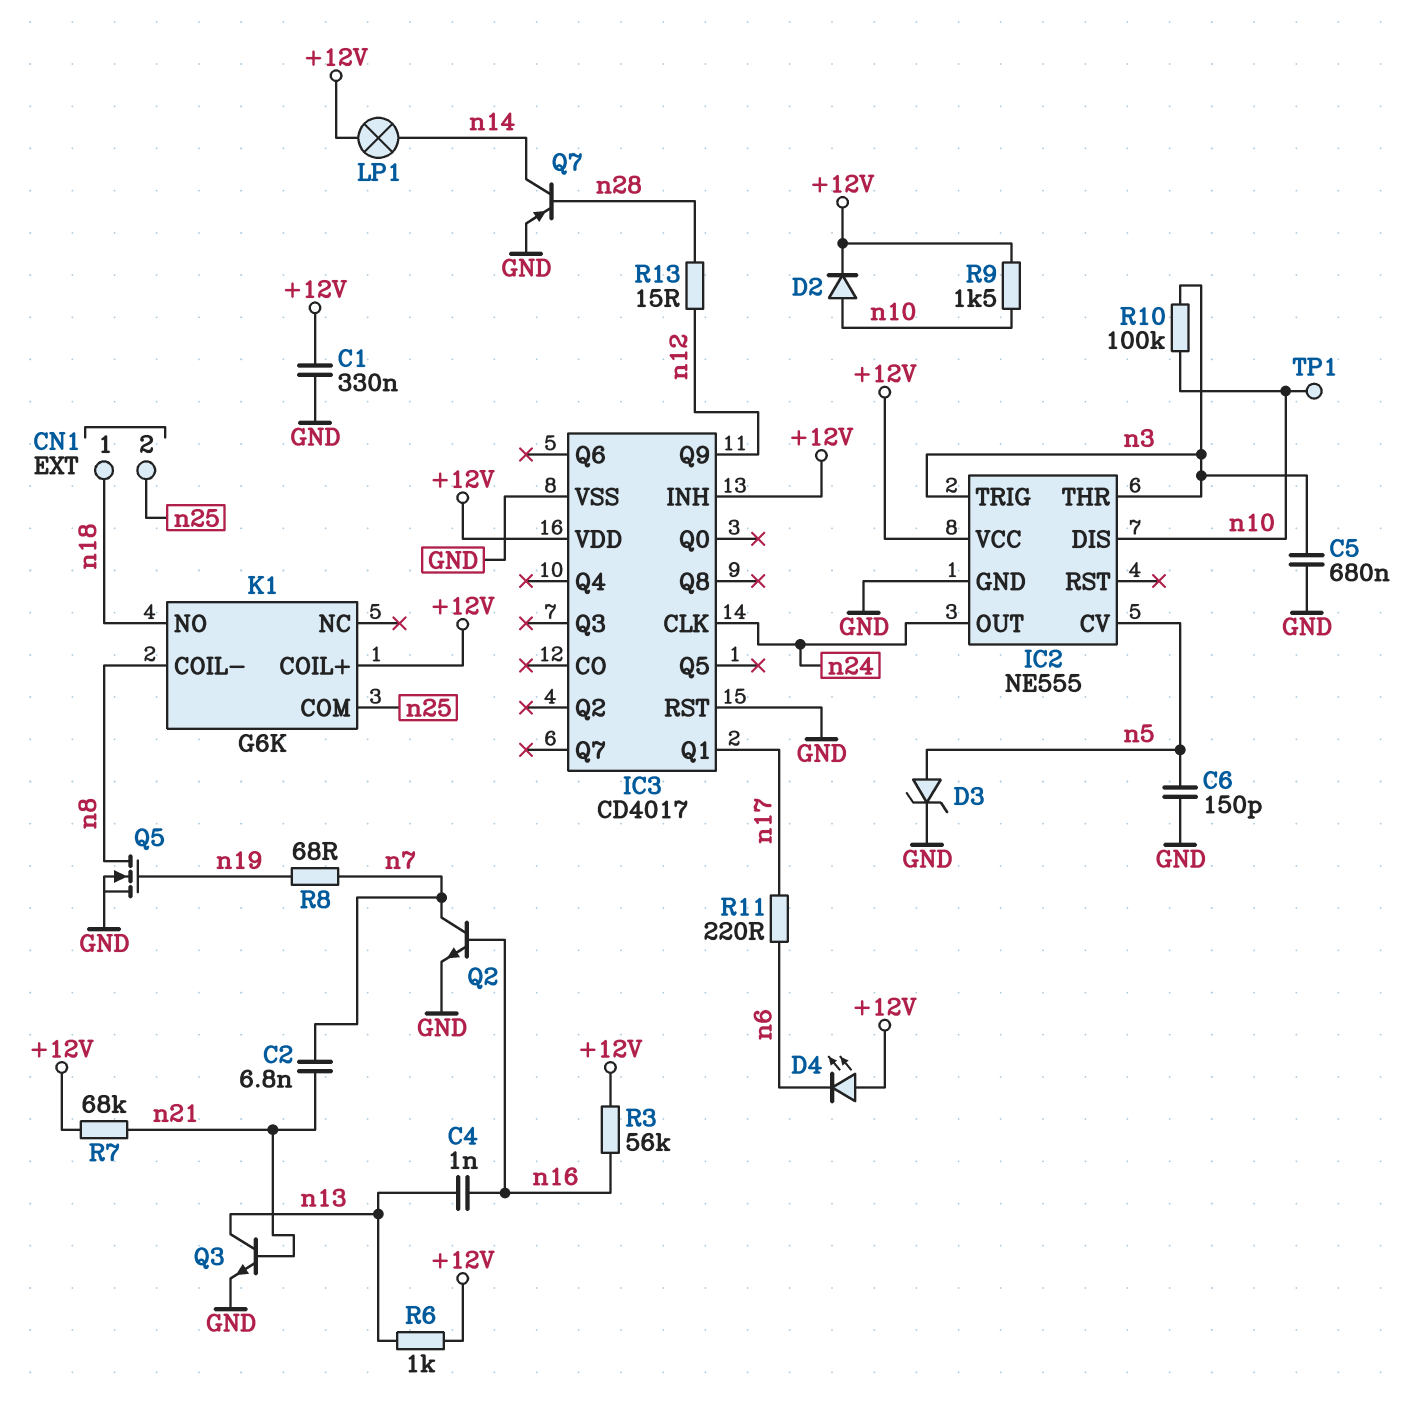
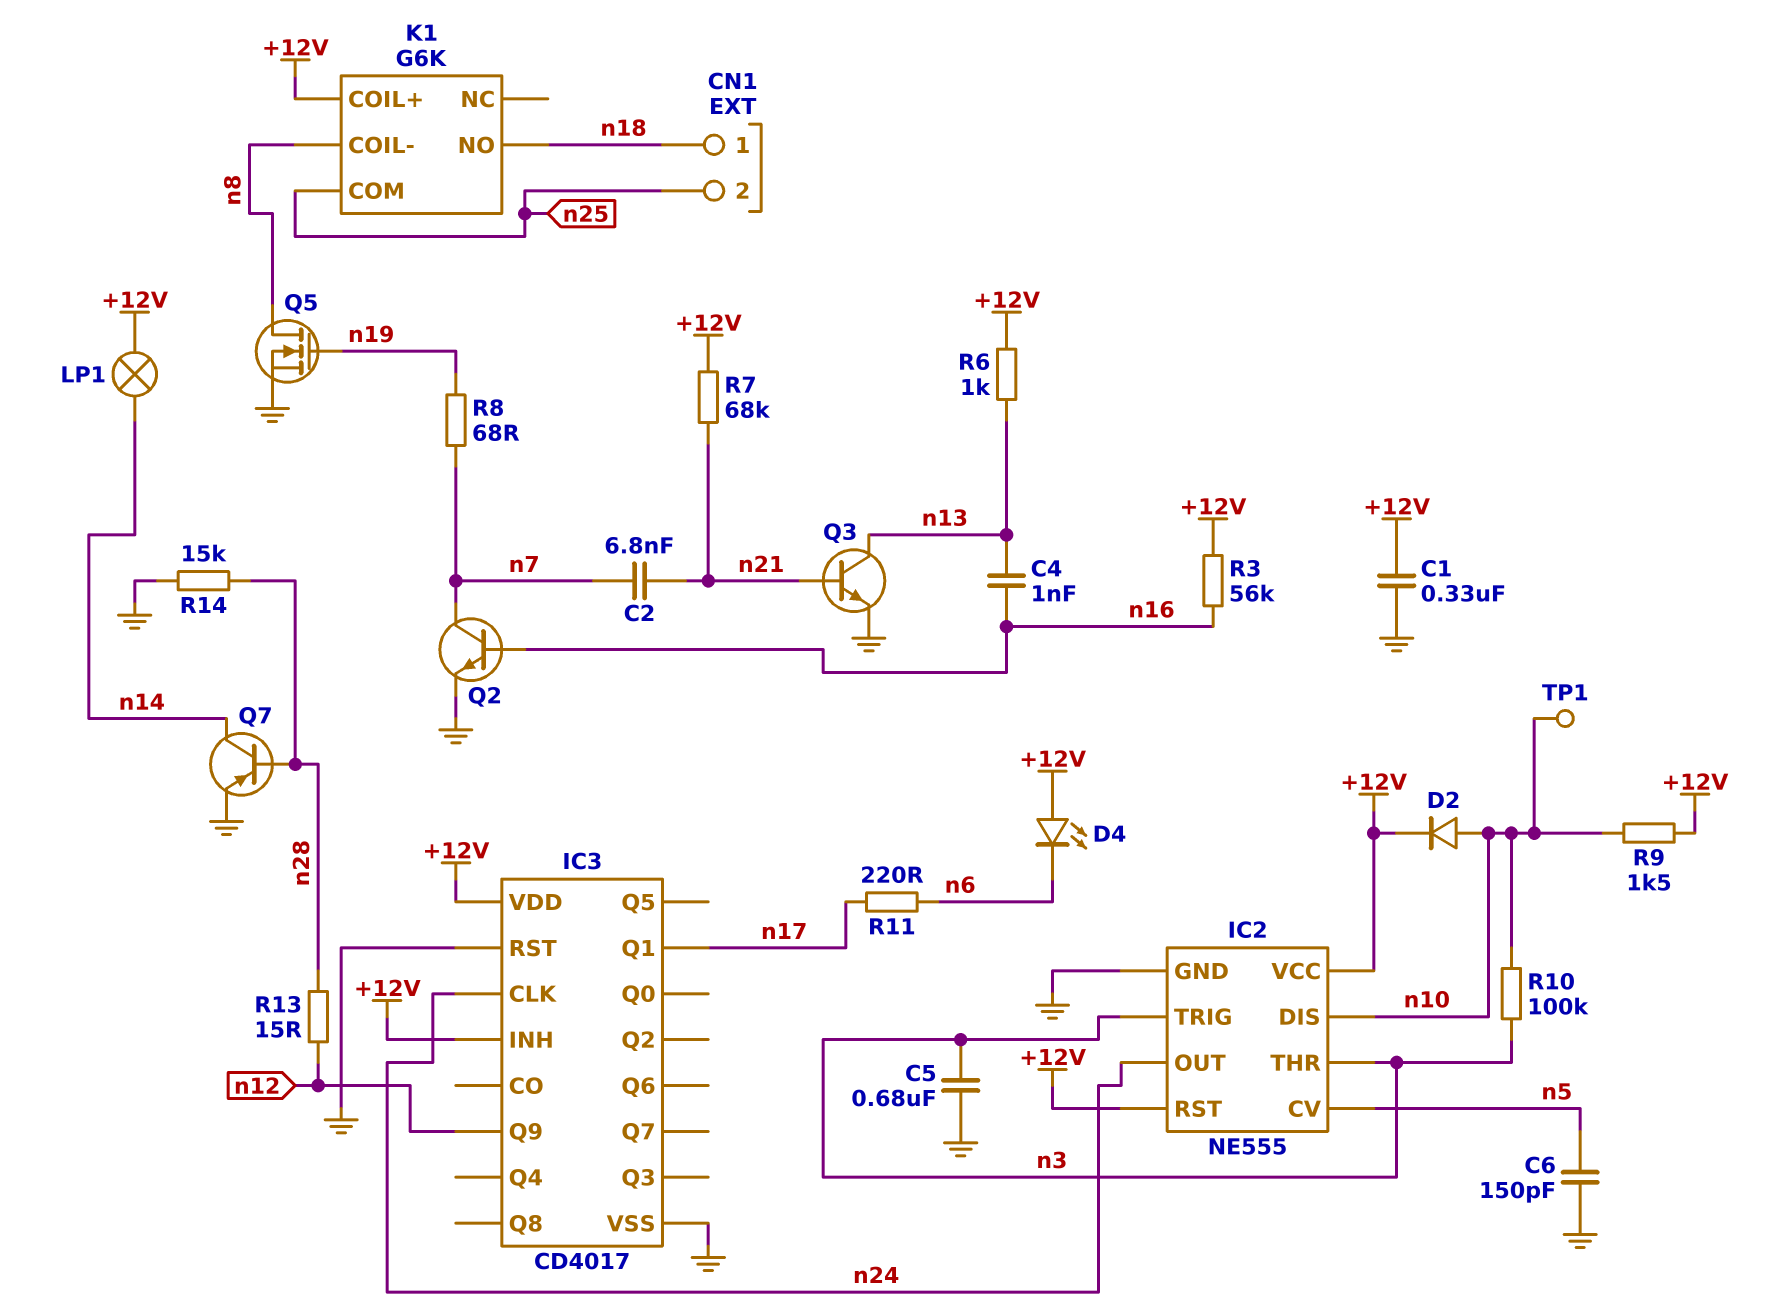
D3: zener (A n5, K GND) -> none
IC2 pin RST: none -> +12V
R14: none -> 15k (GND, n28)

